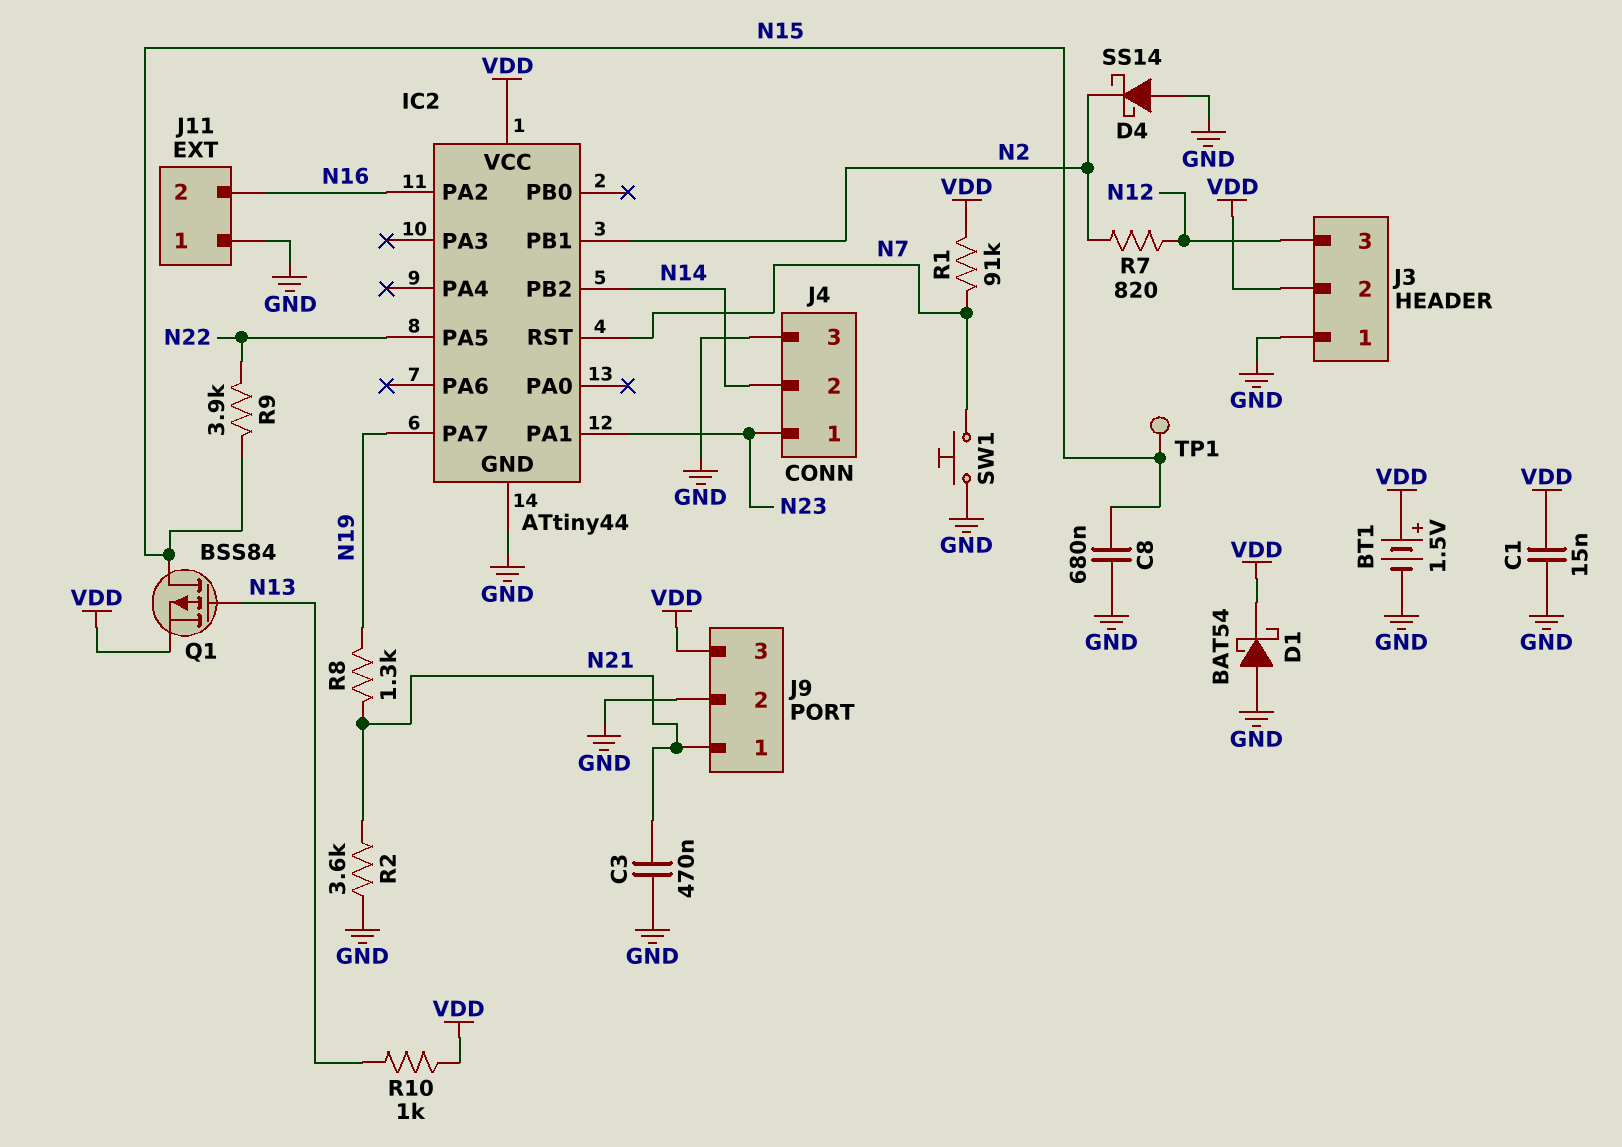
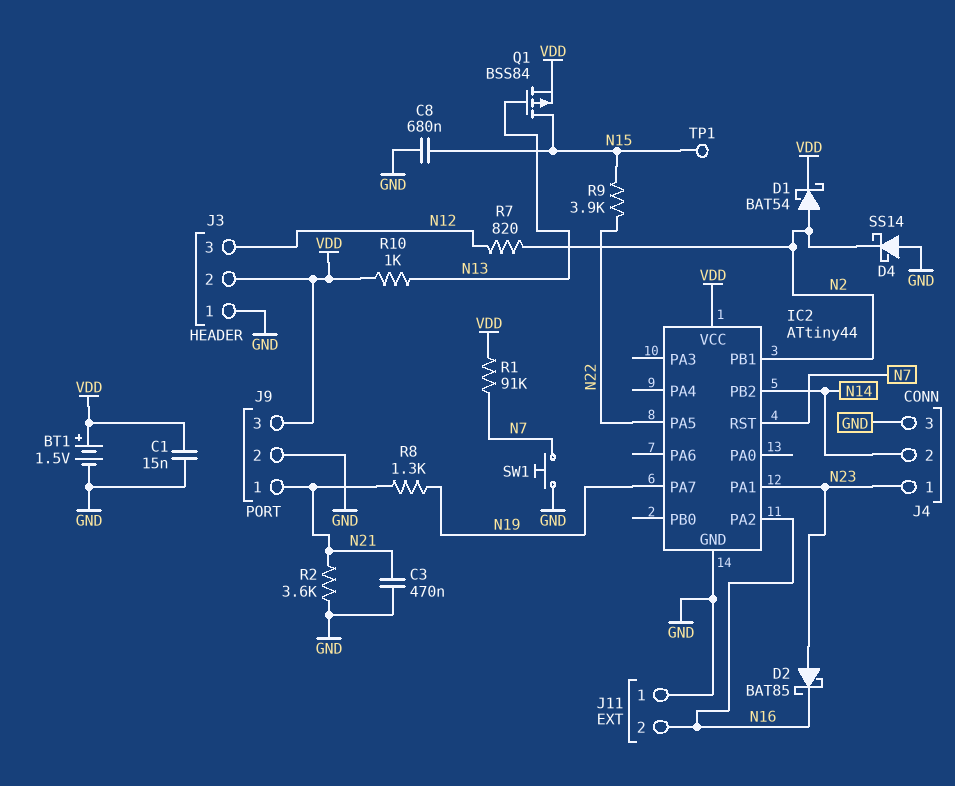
D1: schottky BAT54 (A GND, K VDD) -> schottky BAT54 (A N2, K VDD)
D2: none -> schottky BAT85 (A N23, K N16)

